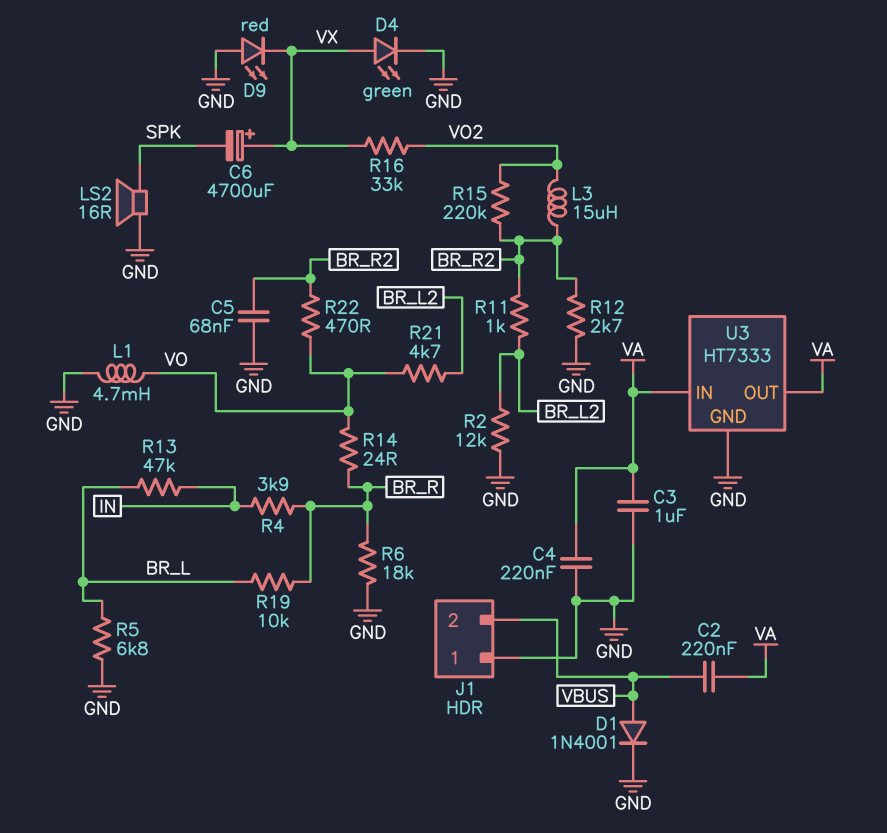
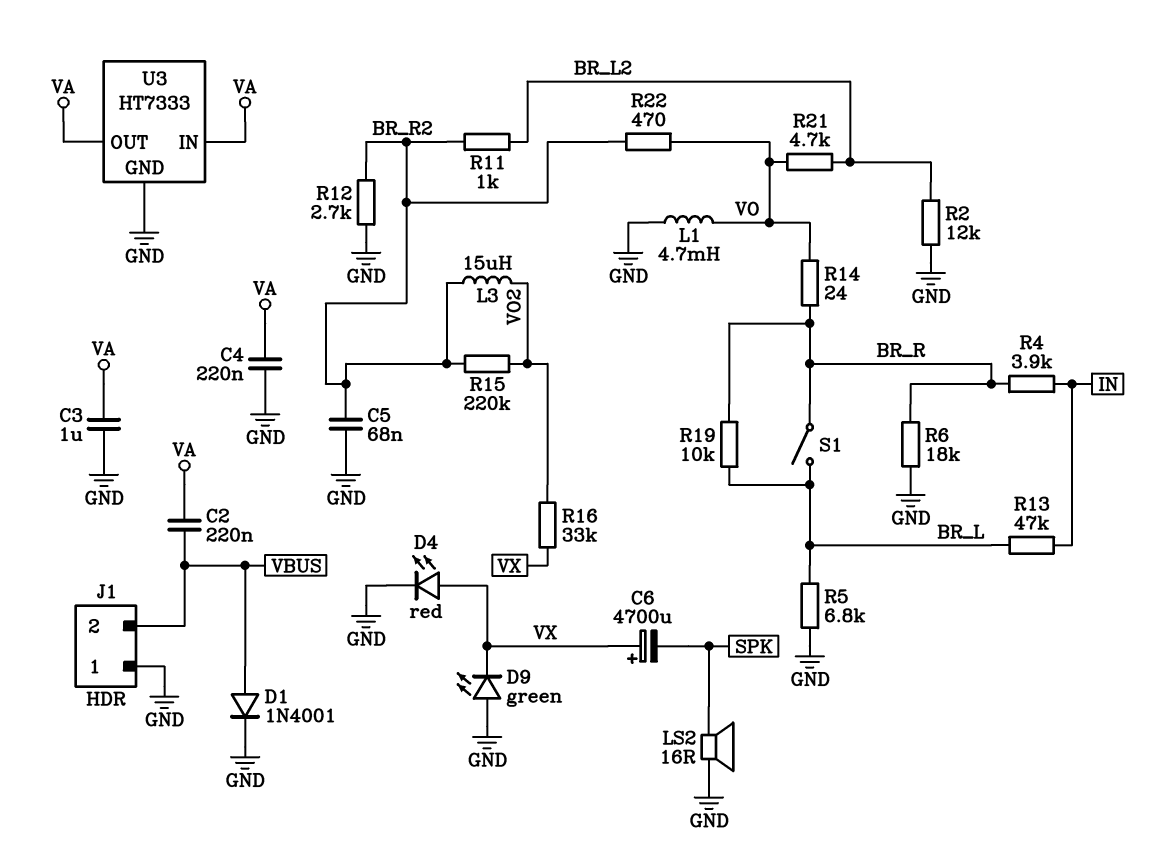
D4: LED green (A VX, K GND) -> LED red (A VX, K GND)
D9: LED red (A GND, K VX) -> LED green (A GND, K VX)
S1: none -> switch (BR_L, BR_R)

